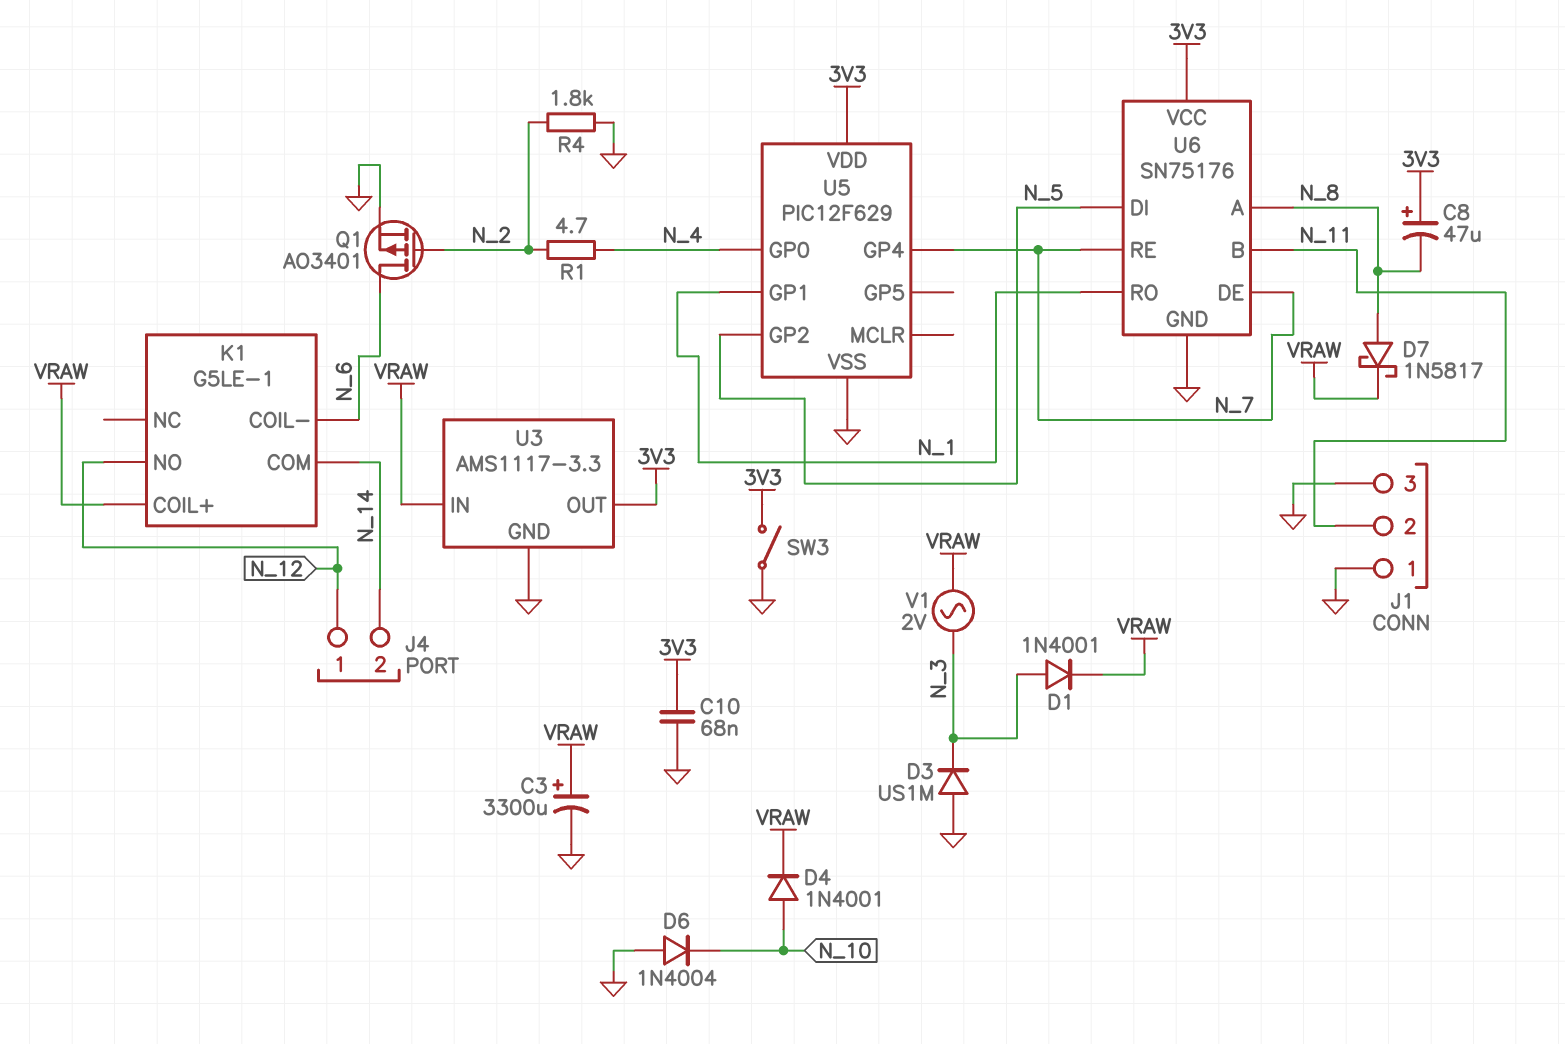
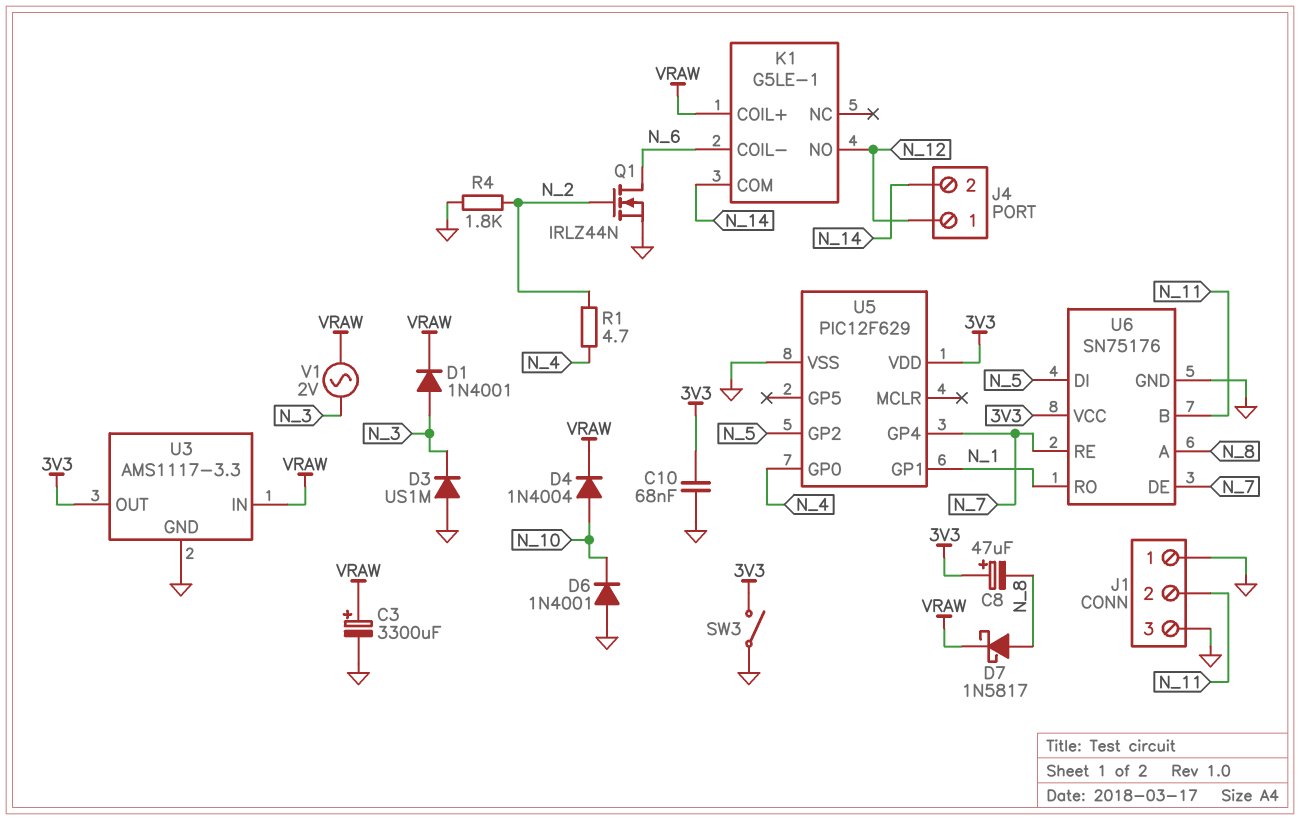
D4: diode 1N4001 (A N_10, K VRAW) -> diode 1N4004 (A N_10, K VRAW)
D6: diode 1N4004 (A GND, K N_10) -> diode 1N4001 (A GND, K N_10)
Q1: PMOS AO3401 (G N_2, D N_6, S GND) -> NMOS IRLZ44N (G N_2, D N_6, S GND)

